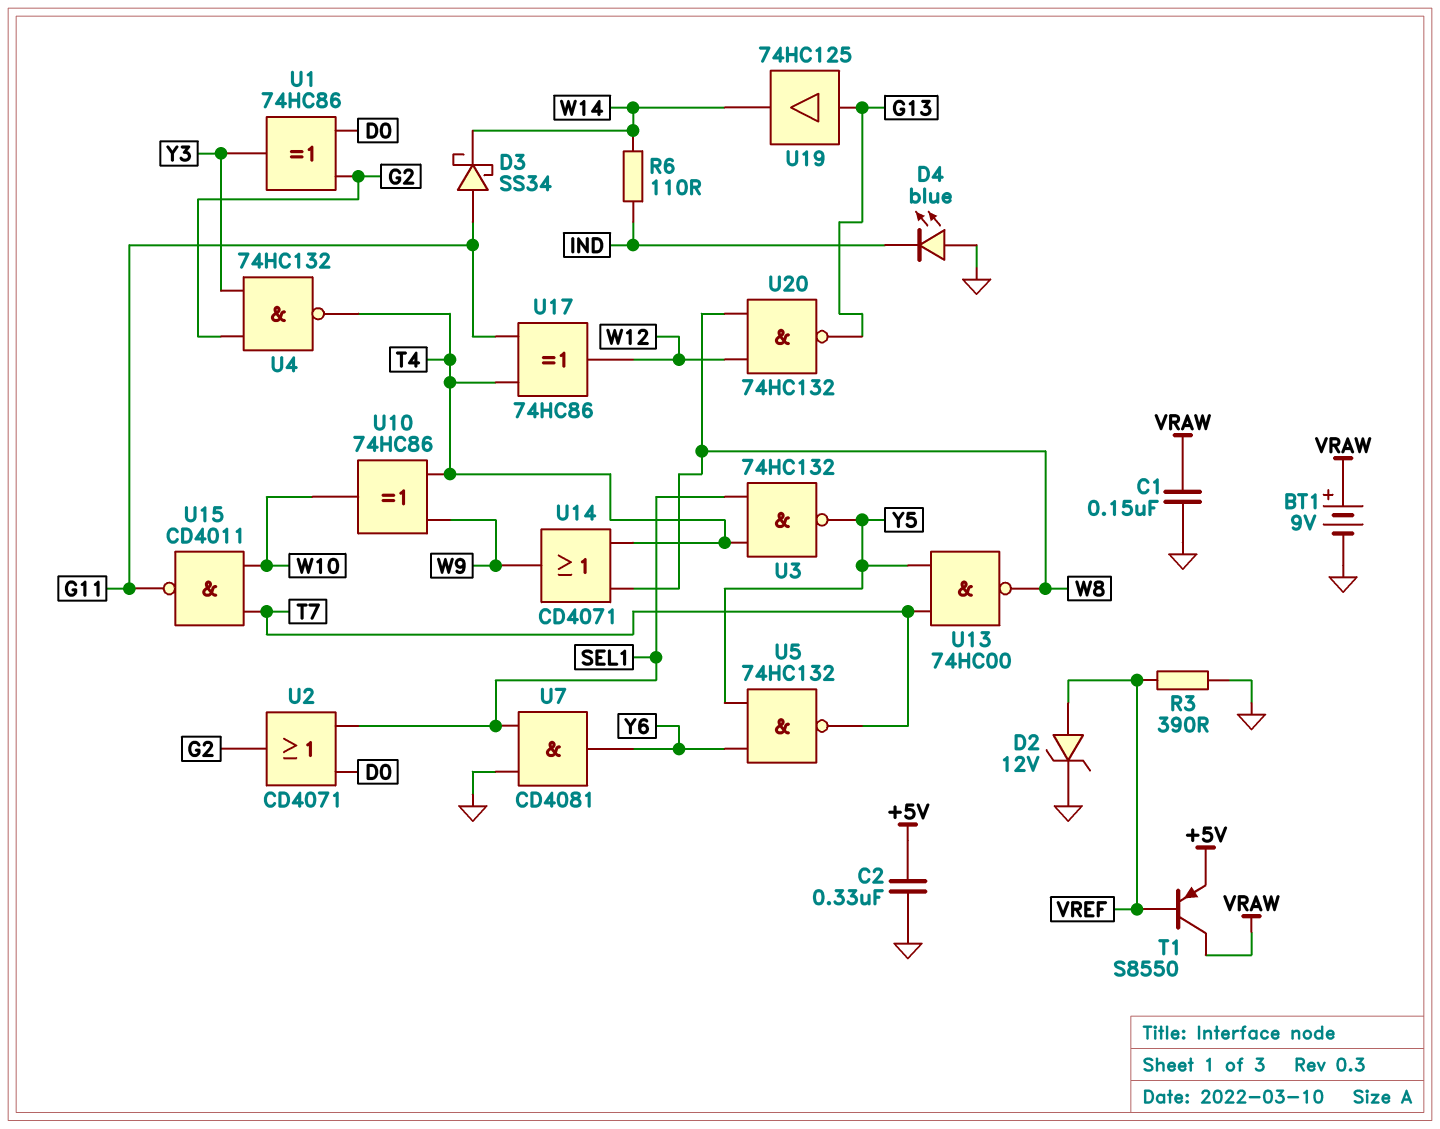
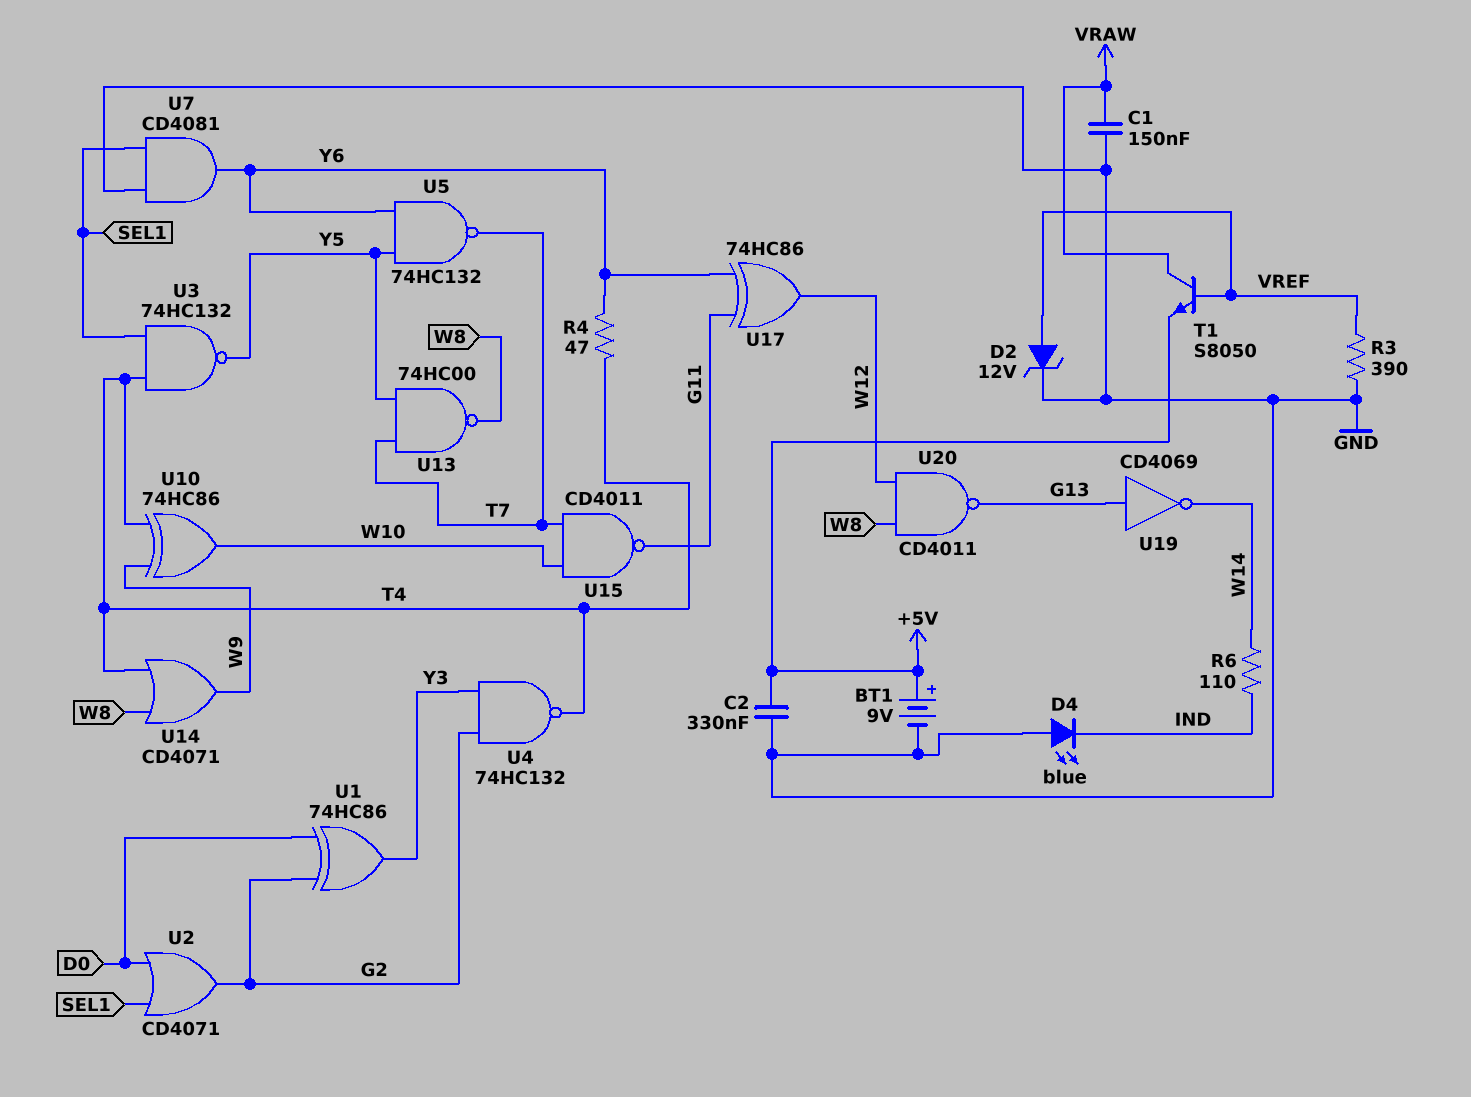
BT1: 9V (plus VRAW, minus GND) -> 9V (plus +5V, minus GND)
D3: schottky SS34 (A G11, K W14) -> none
R4: none -> 47 (T4, Y6)
T1: PNP S8550 (B VREF, C VRAW, E +5V) -> NPN S8050 (B VREF, C VRAW, E +5V)
U17: XOR 74HC86 (in G11, in T4, out W12) -> XOR 74HC86 (in G11, in Y6, out W12)
U19: buffer 74HC125 (in G13, out W14) -> NOT CD4069 (in G13, out W14)
U20: NAND 74HC132 (in W8, in W12, out G13) -> NAND CD4011 (in W8, in W12, out G13)

